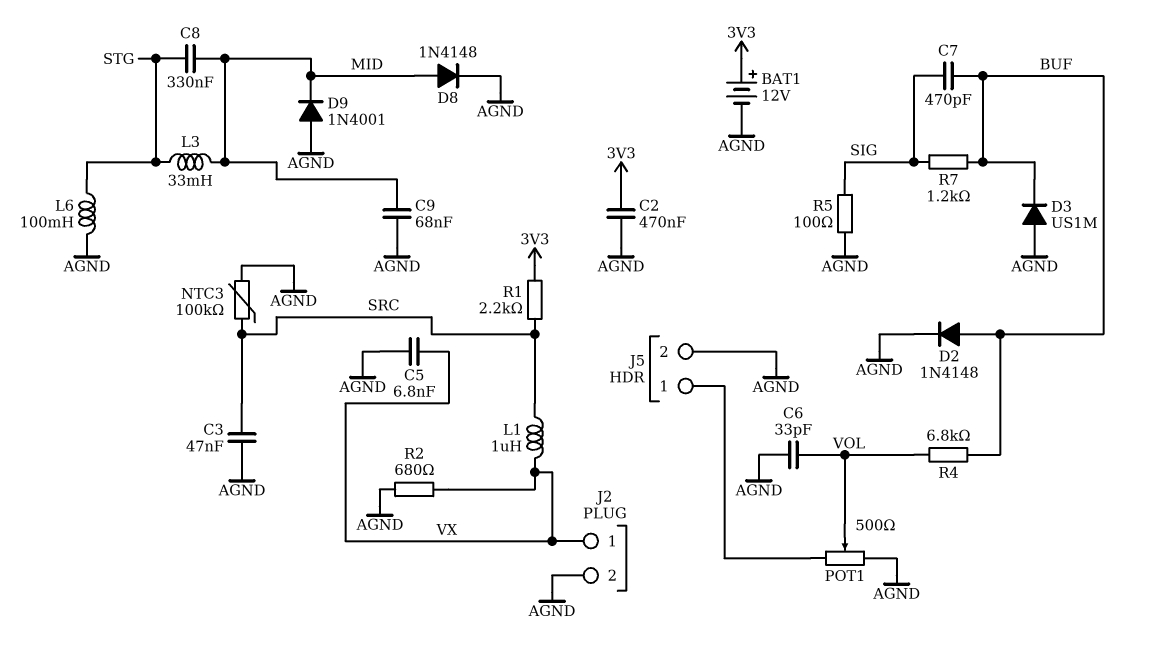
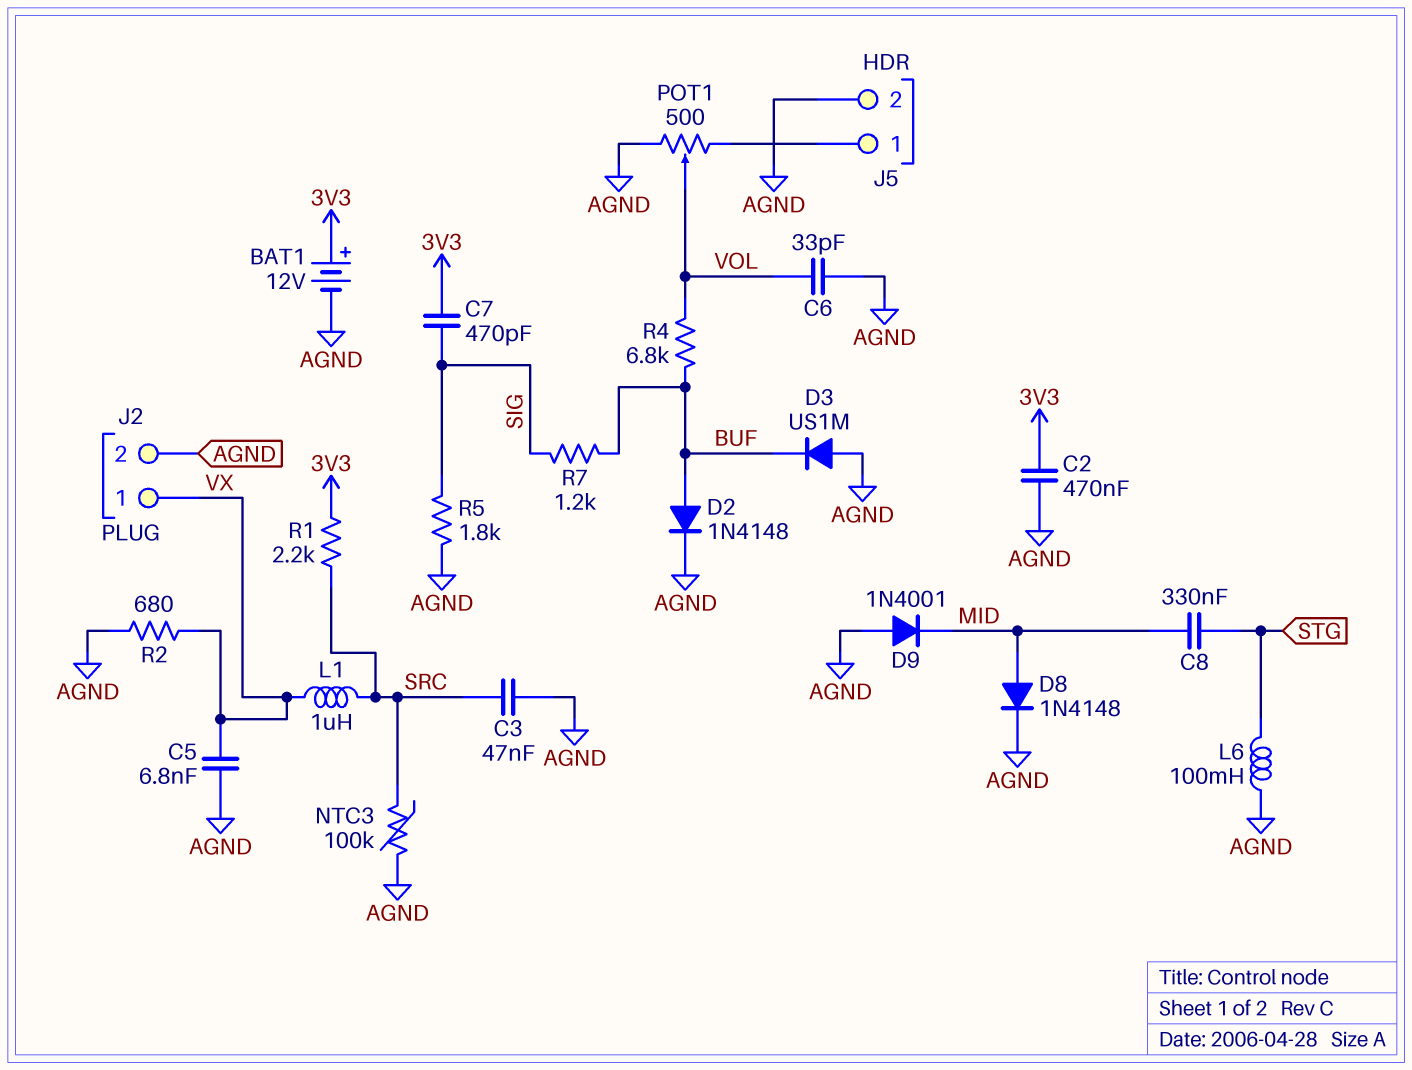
C7: 470pF (BUF, SIG) -> 470pF (3V3, SIG)
C9: 68nF (AGND, MID) -> none
L3: 33mH (MID, STG) -> none
R5: 100 (AGND, SIG) -> 1.8k (AGND, SIG)

